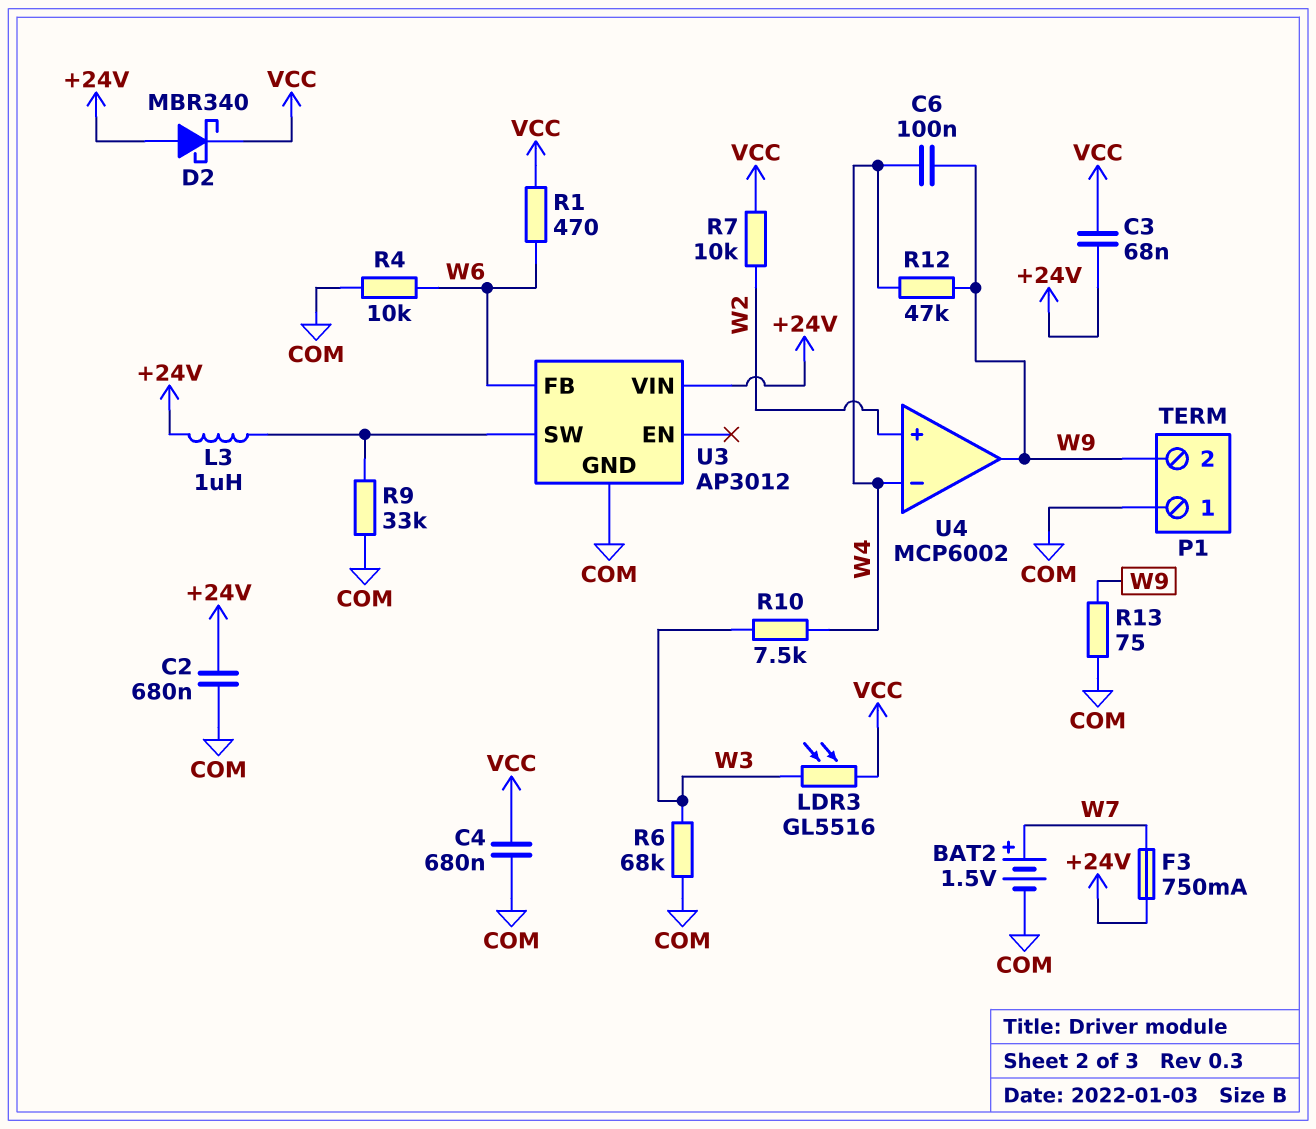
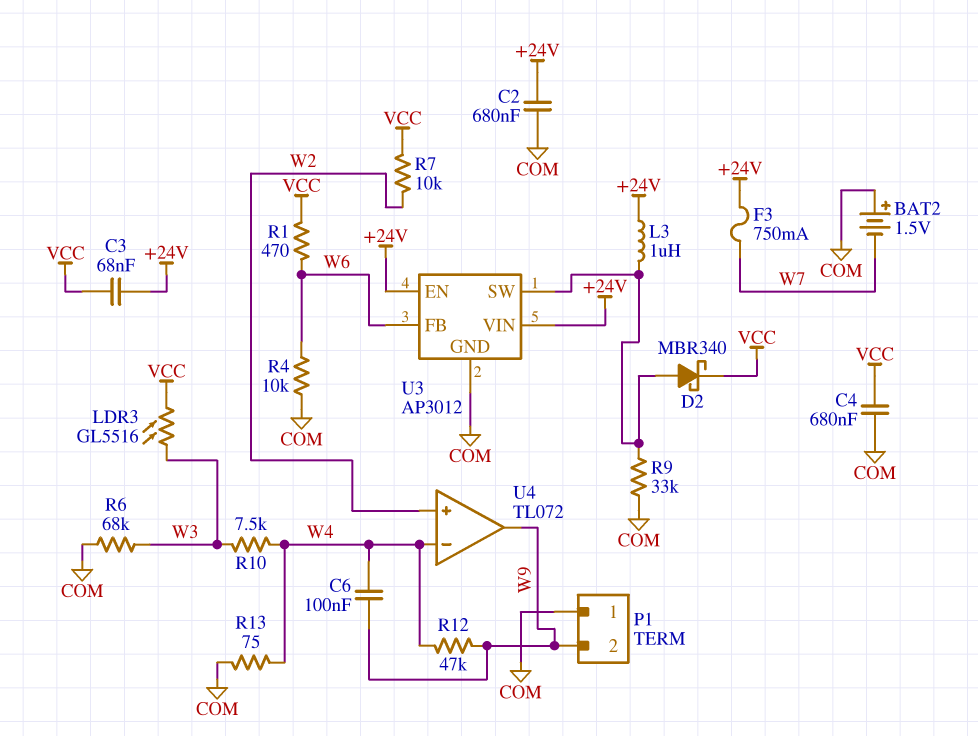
BAT2: 1.5V (plus W7, minus COM) -> 1.5V (plus COM, minus W7)
D2: schottky MBR340 (A +24V, K VCC) -> schottky MBR340 (A U3/SW, K VCC)
R13: 75 (COM, W9) -> 75 (COM, W4)
U3 pin EN: none -> +24V
U4: MCP6002 -> TL072

